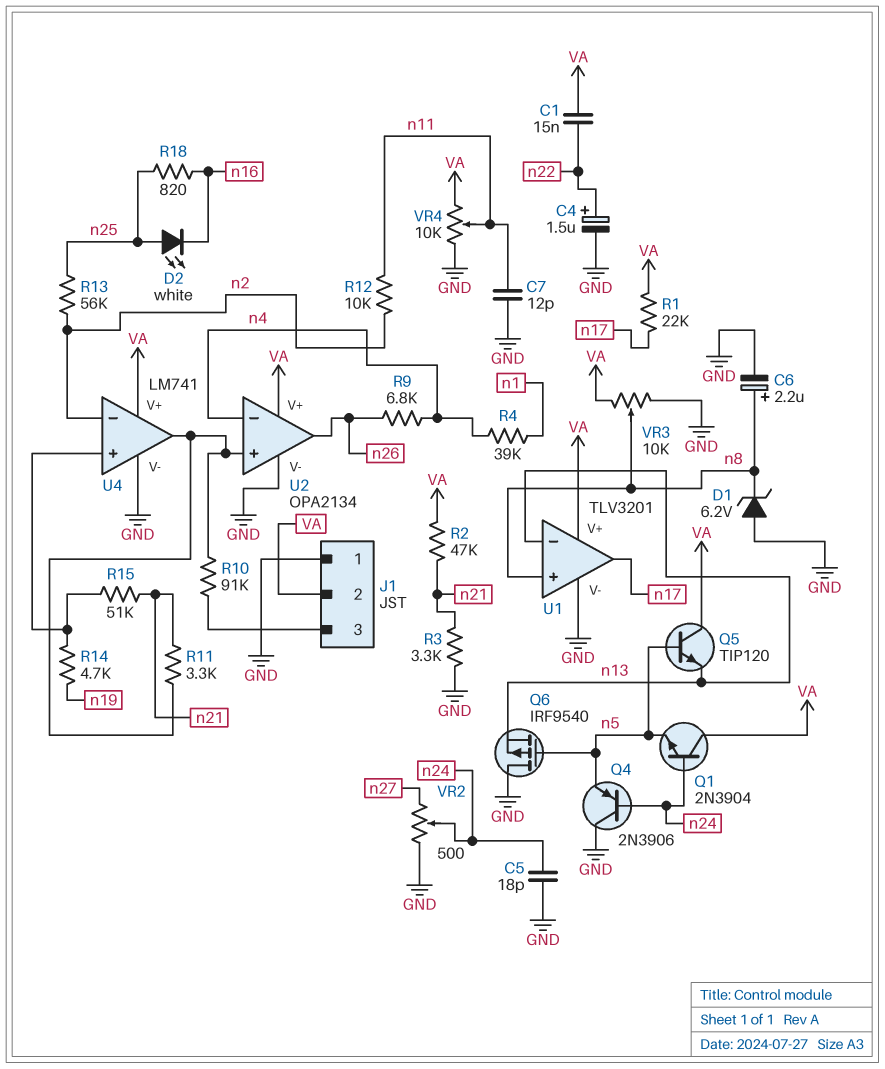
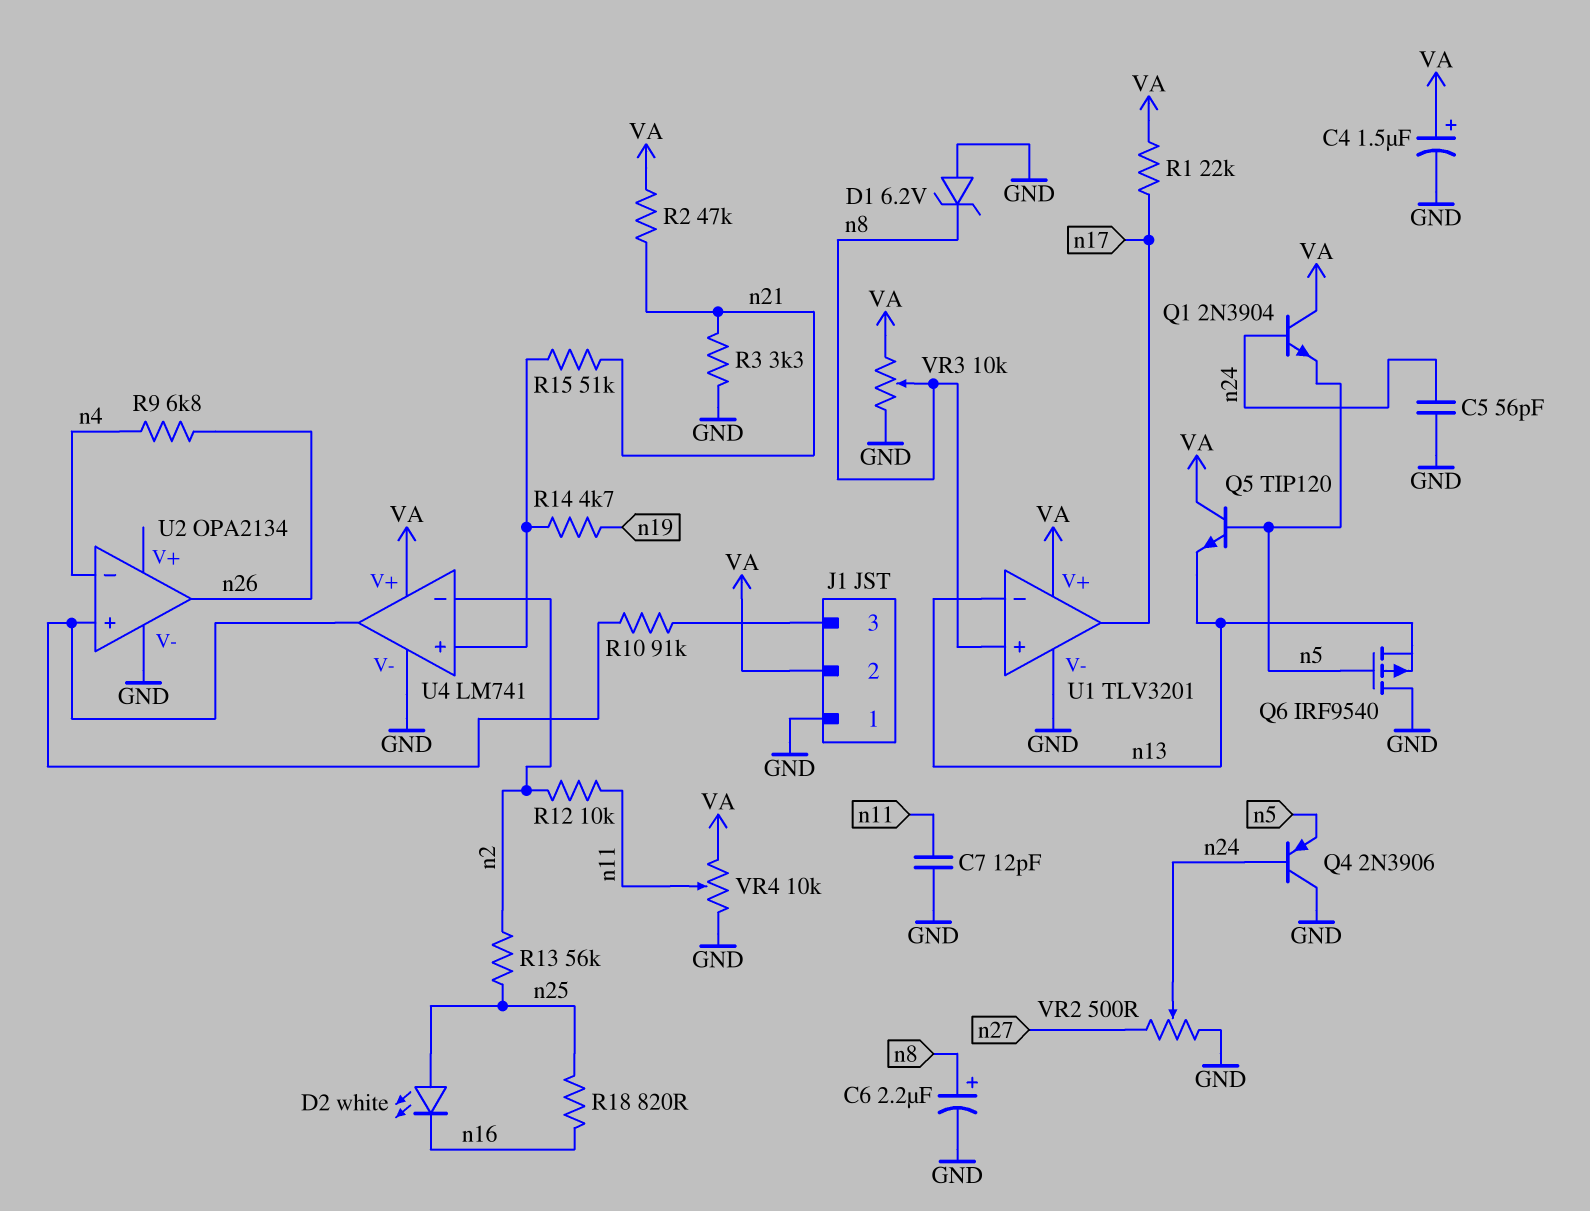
C1: 15nF (VA, n22) -> none
C4: 1.5uF (plus n22, minus GND) -> 1.5uF (plus VA, minus GND)
C5: 18pF (GND, n24) -> 56pF (GND, n24)
R4: 39k (n1, n4) -> none
R11: 3.3k (U2/in+, n21) -> none
U2 pin V+: VA -> none

